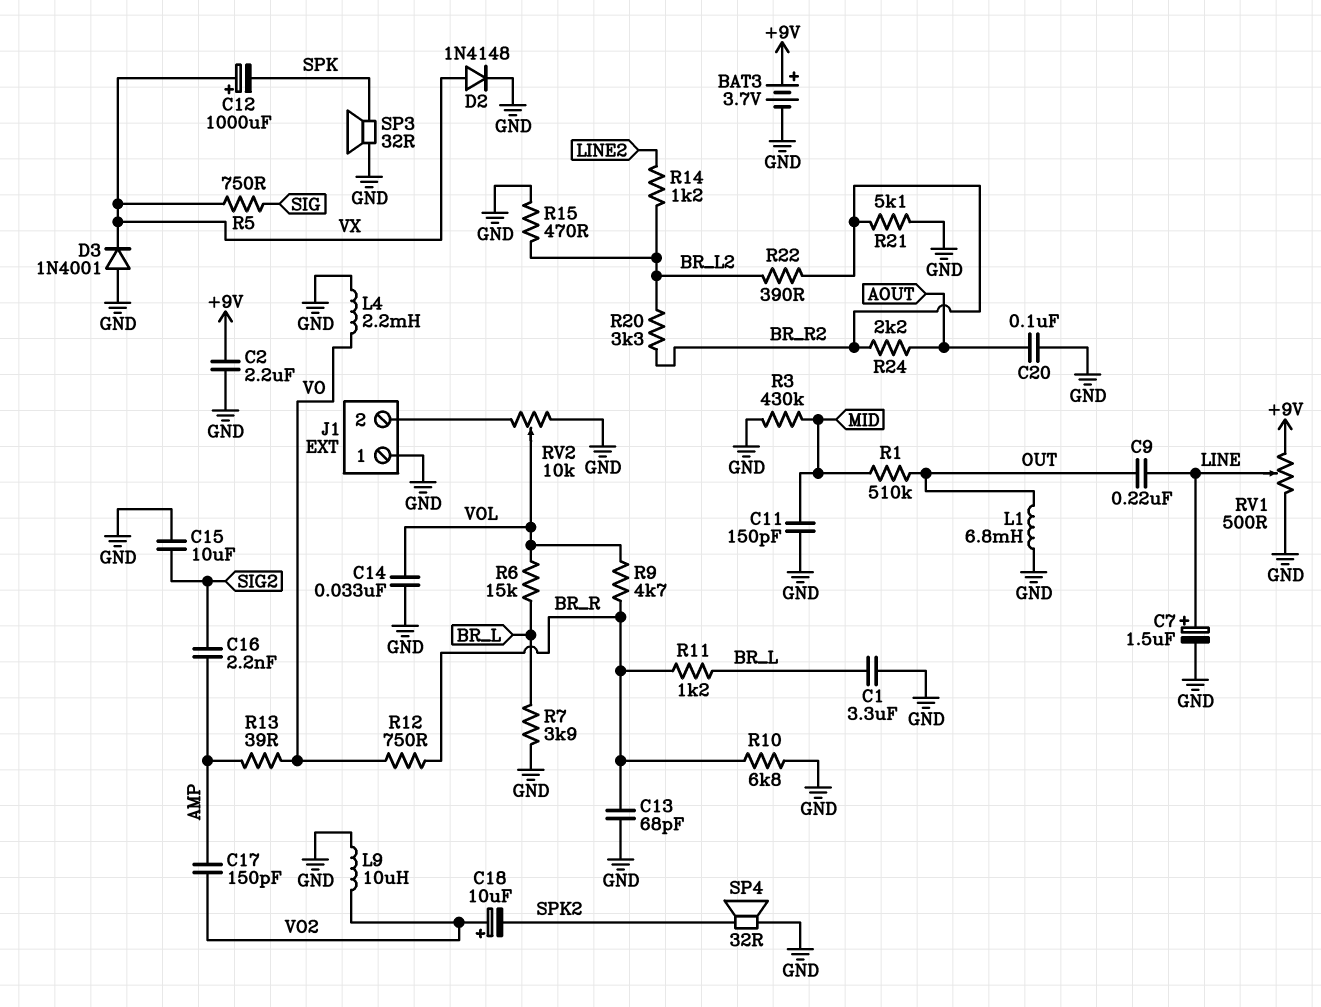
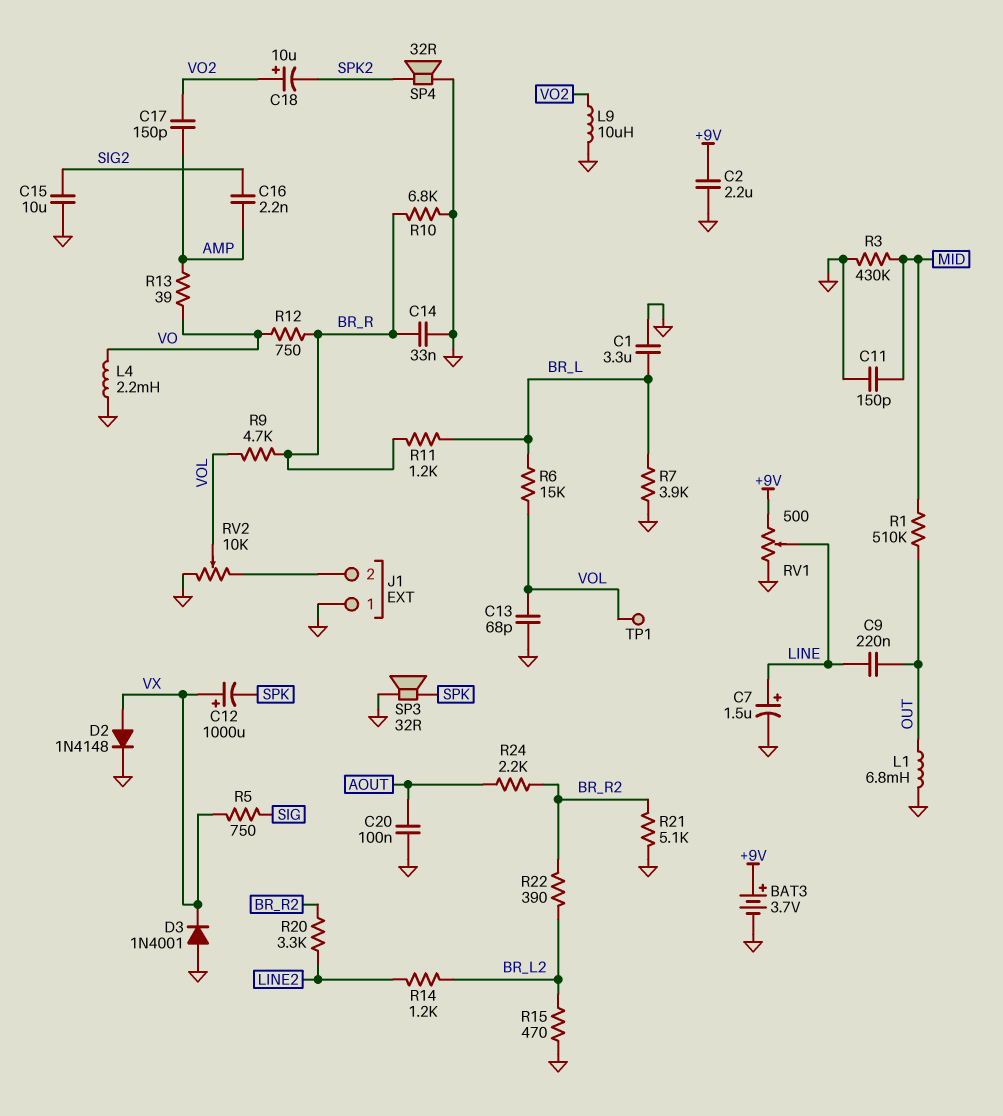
C13: 68pF (BR_R, GND) -> 68pF (GND, VOL)
C14: 33nF (GND, VOL) -> 33nF (BR_R, GND)
R20: 3.3k (BR_L2, BR_R2) -> 3.3k (BR_R2, LINE2)
TP1: none -> test point (VOL)

